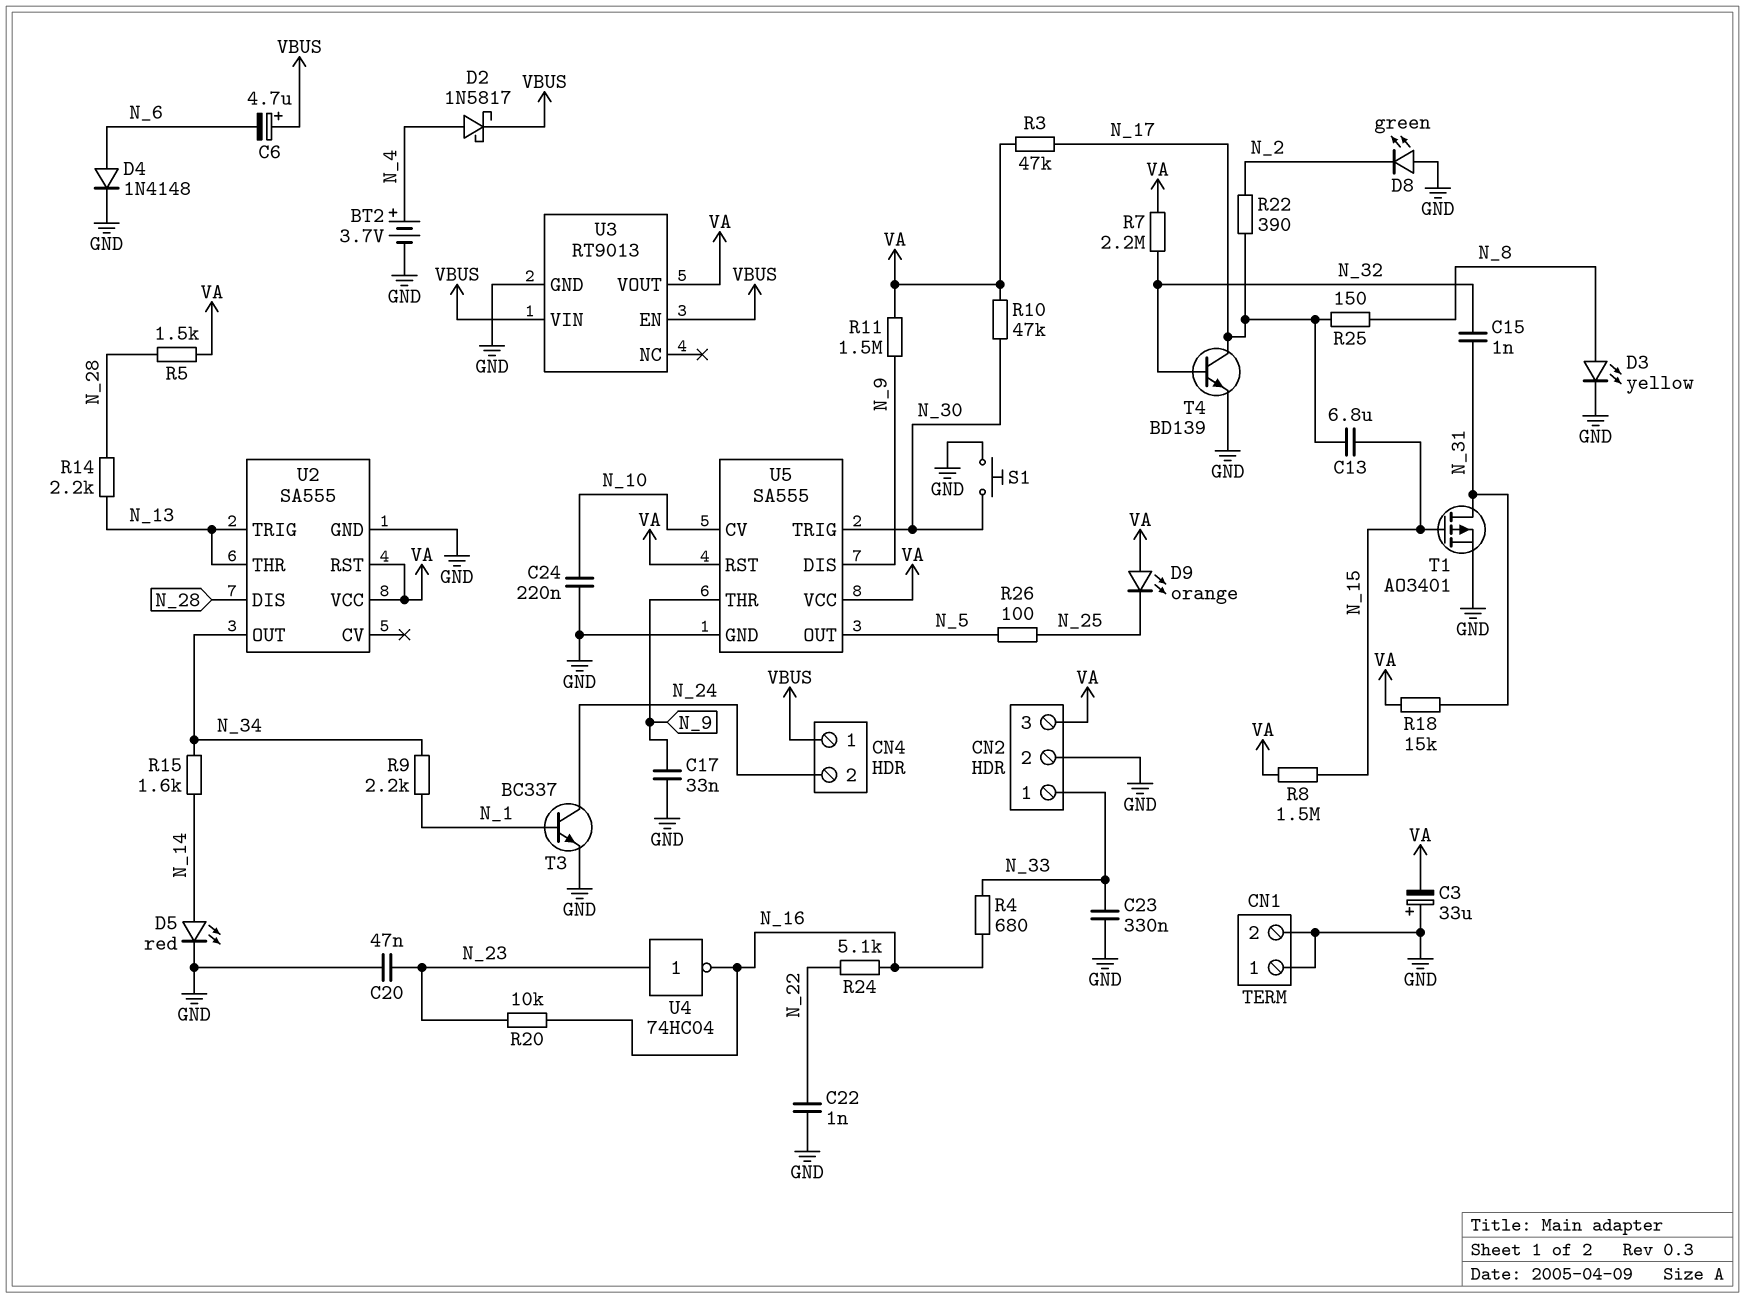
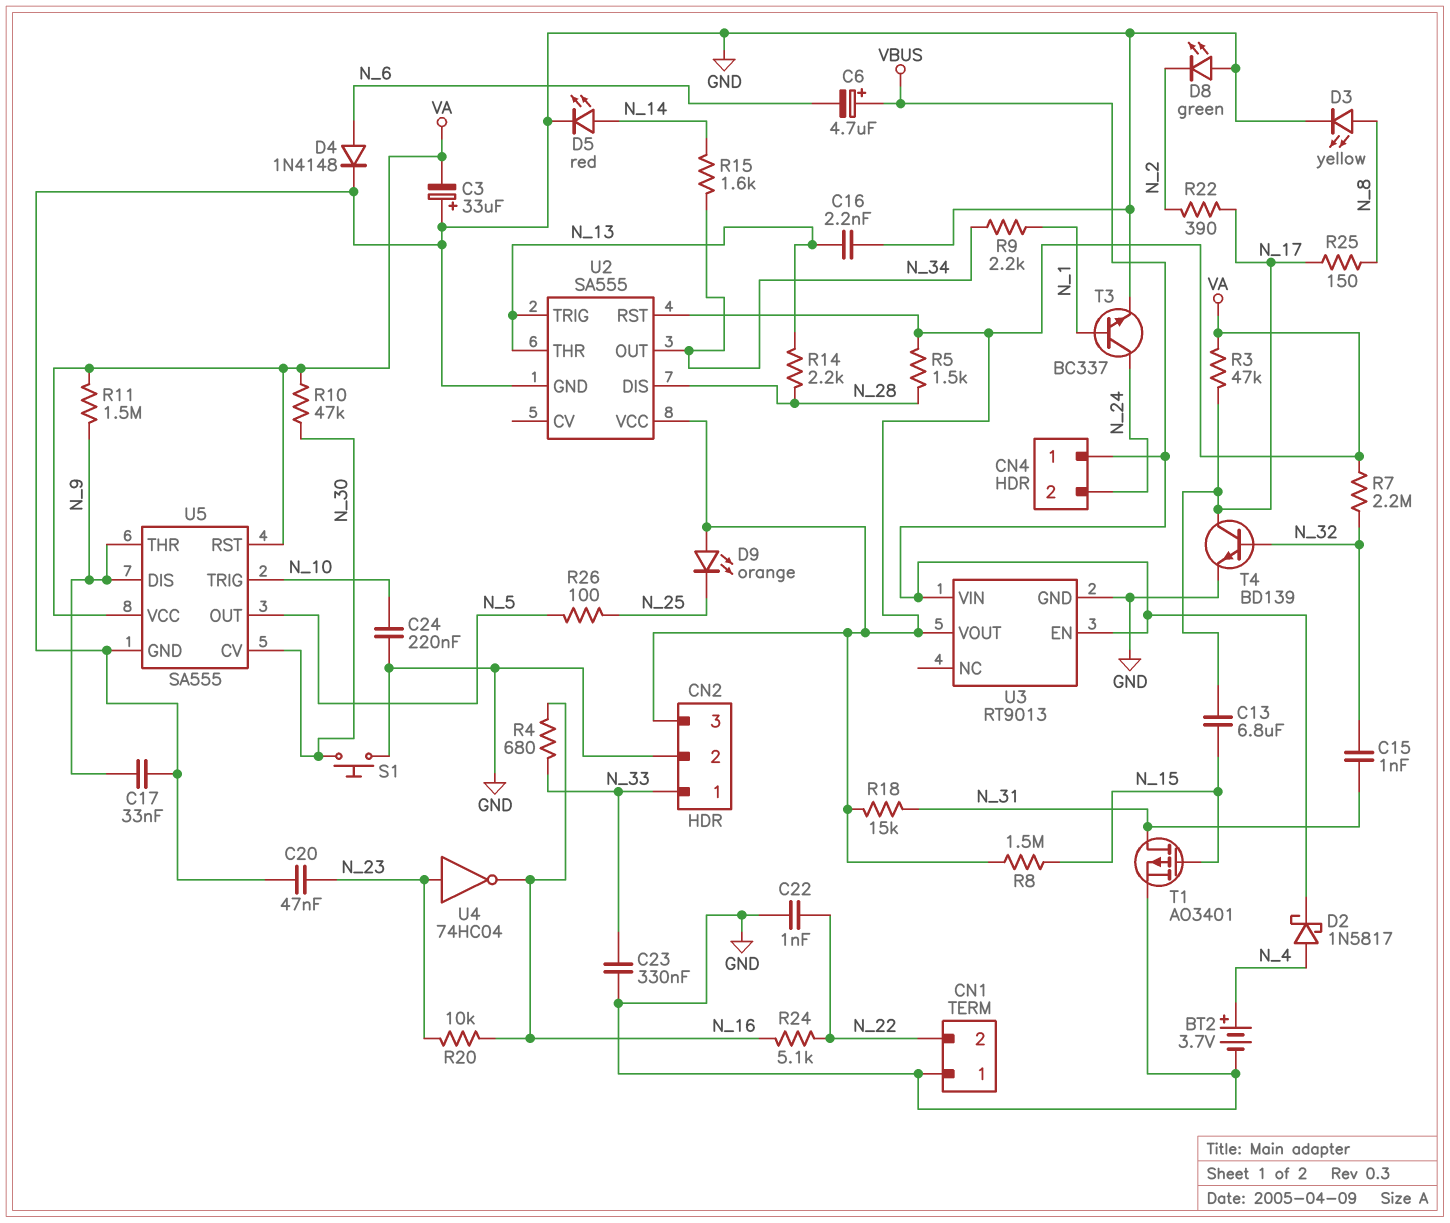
C16: none -> 2.2nF (GND, N_13)
CN1 pin 2: GND -> N_22
U5 pin CV: N_10 -> N_30
U5 pin TRIG: N_30 -> N_10

